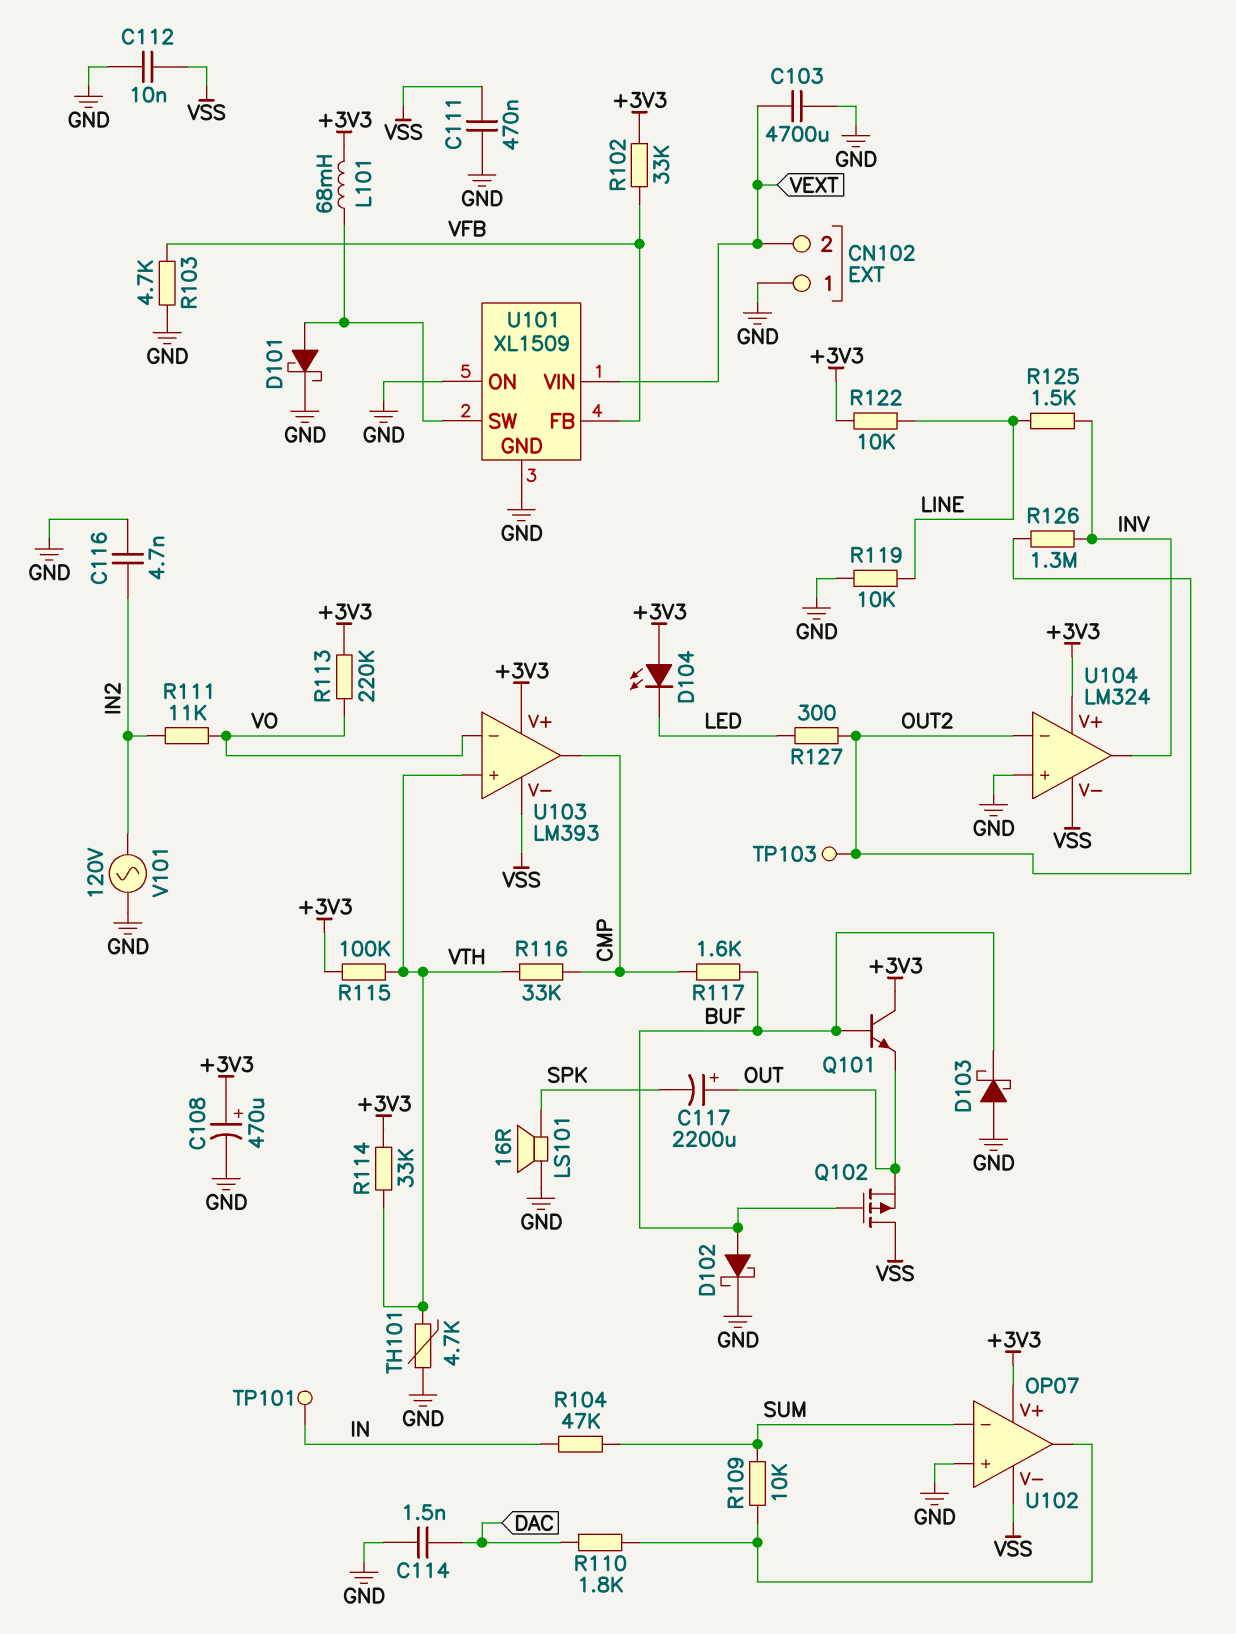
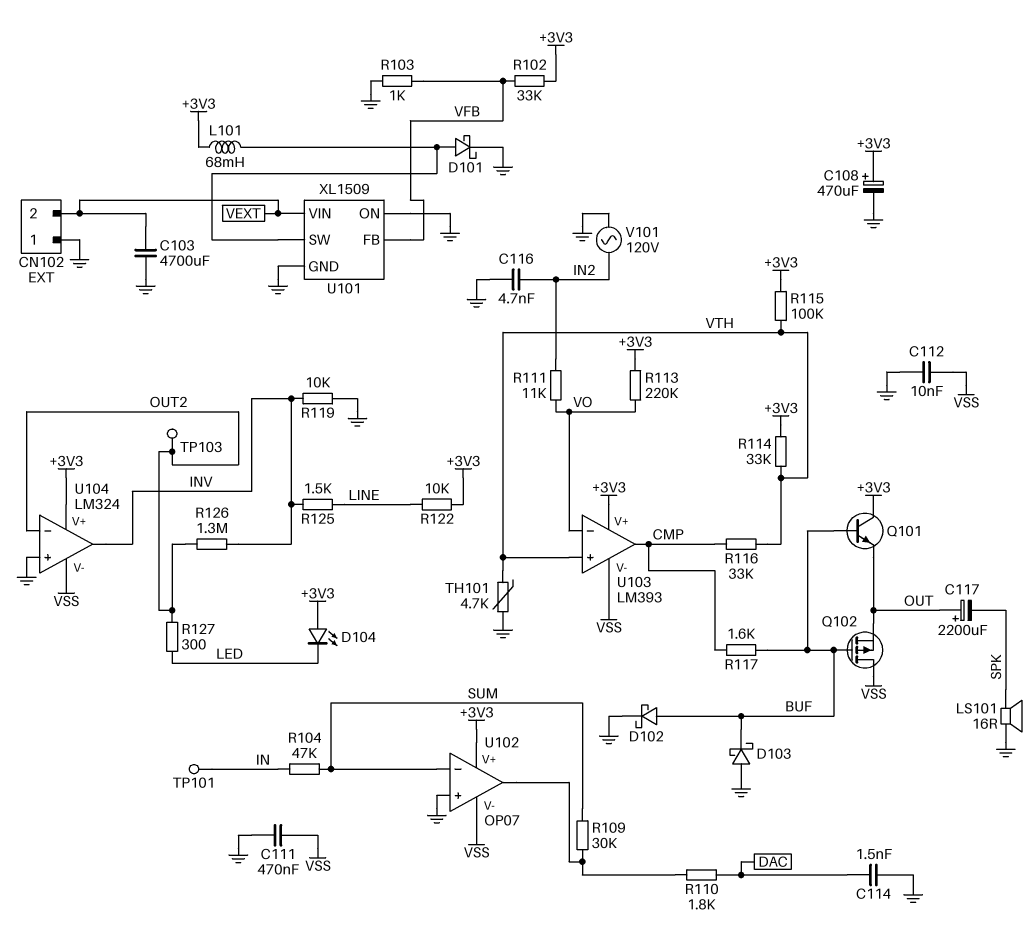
R103: 4.7k (GND, VFB) -> 1k (GND, VFB)
R109: 10k (SUM, U102/out) -> 30k (SUM, U102/out)
R119: 10k (GND, LINE) -> 10k (GND, INV)

